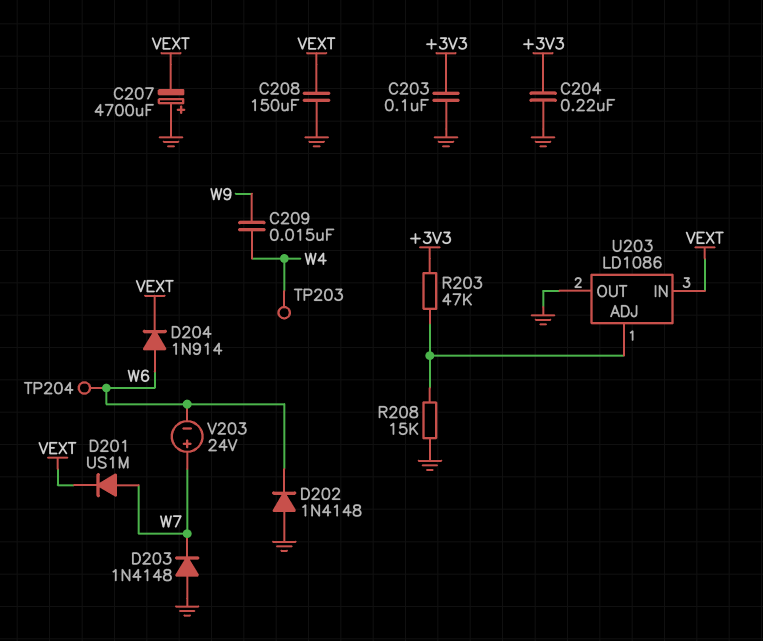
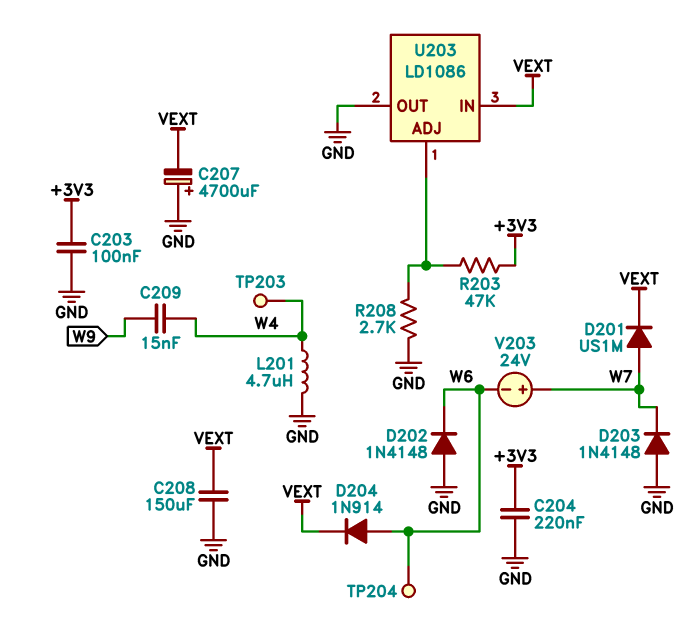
L201: none -> 4.7uH (GND, W4)
R208: 15k (GND, U203/ADJ) -> 2.7k (GND, U203/ADJ)

